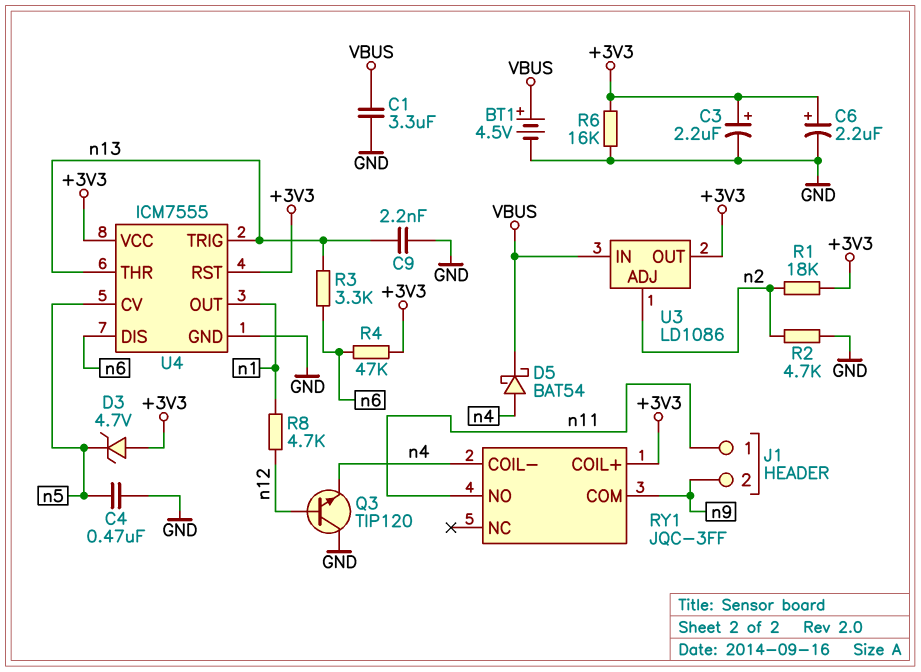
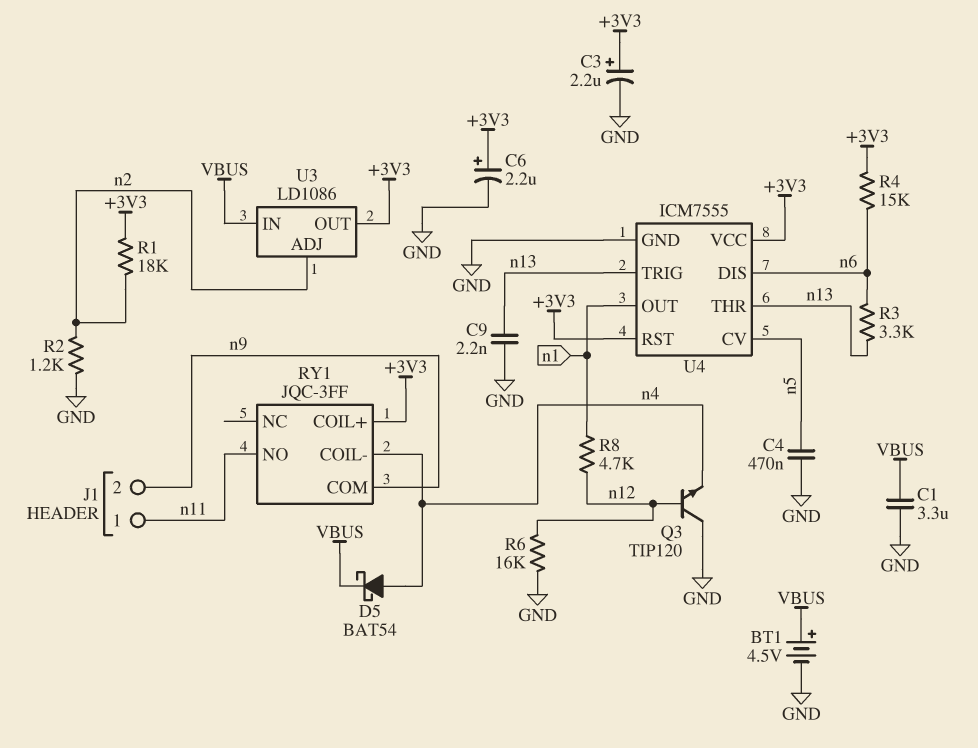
D3: zener 4.7V (A +3V3, K n5) -> none
R2: 4.7k (GND, n2) -> 1.2k (GND, n2)
R4: 47k (+3V3, n6) -> 15k (+3V3, n6)
R6: 16k (+3V3, GND) -> 16k (GND, n12)

